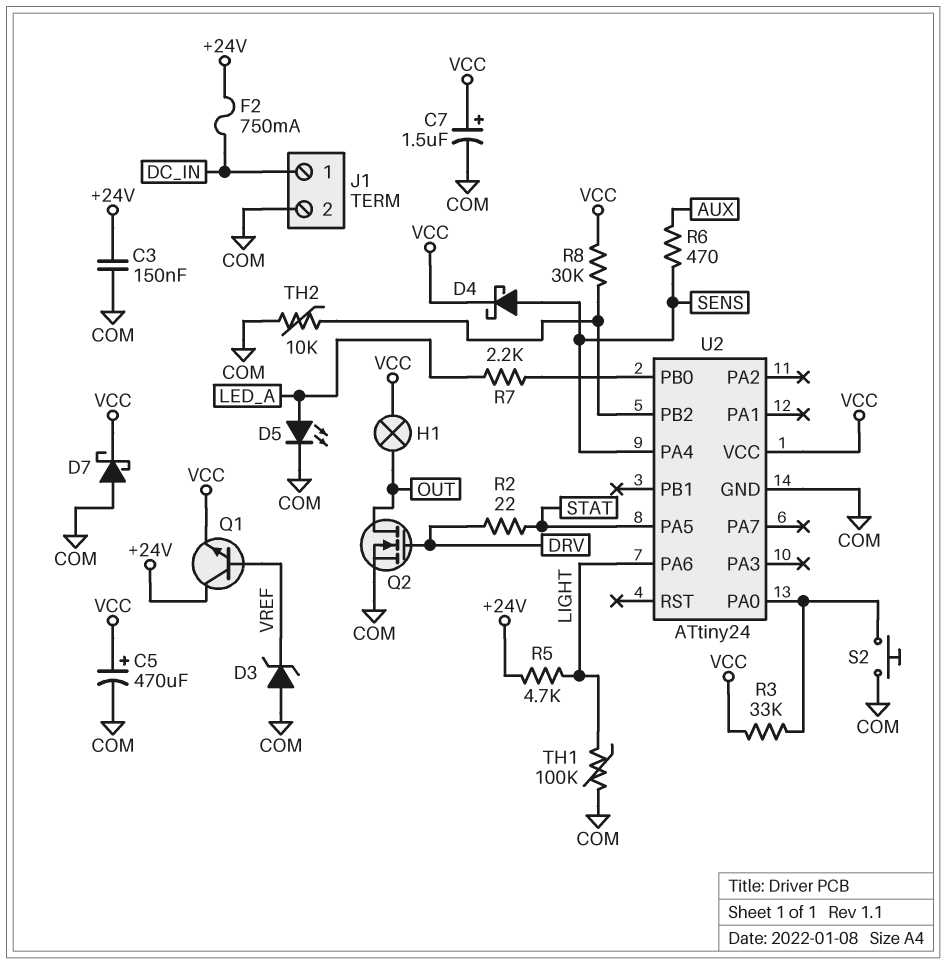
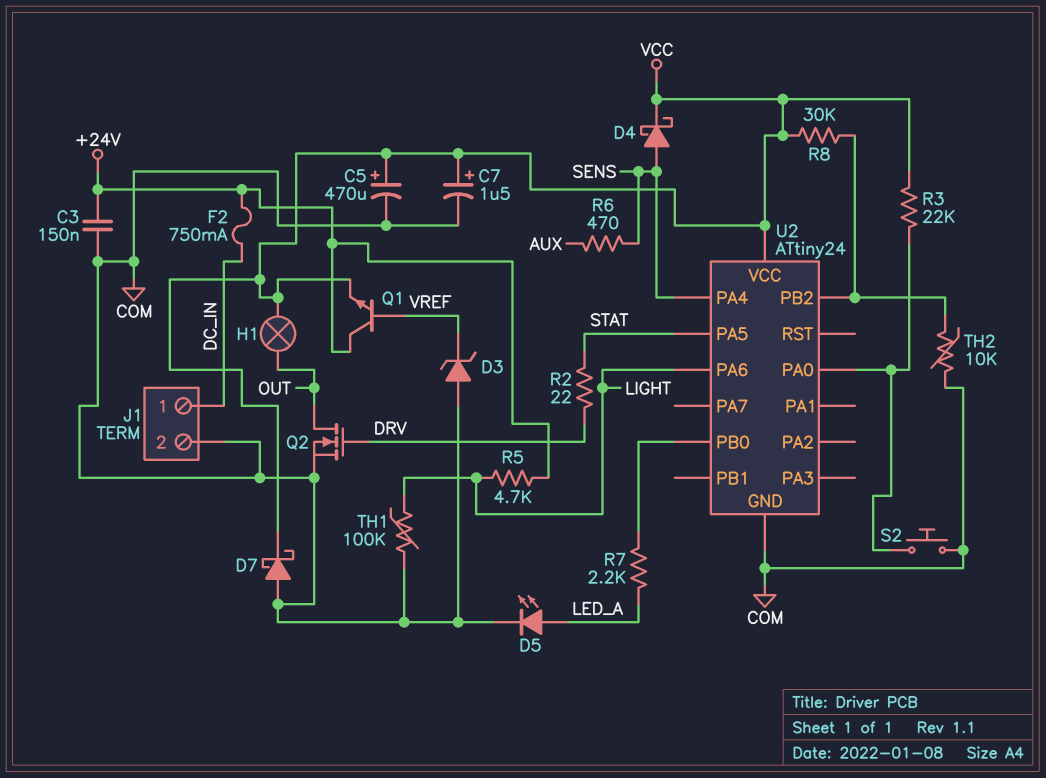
R3: 33k (U2/PA0, VCC) -> 22k (U2/PA0, VCC)

